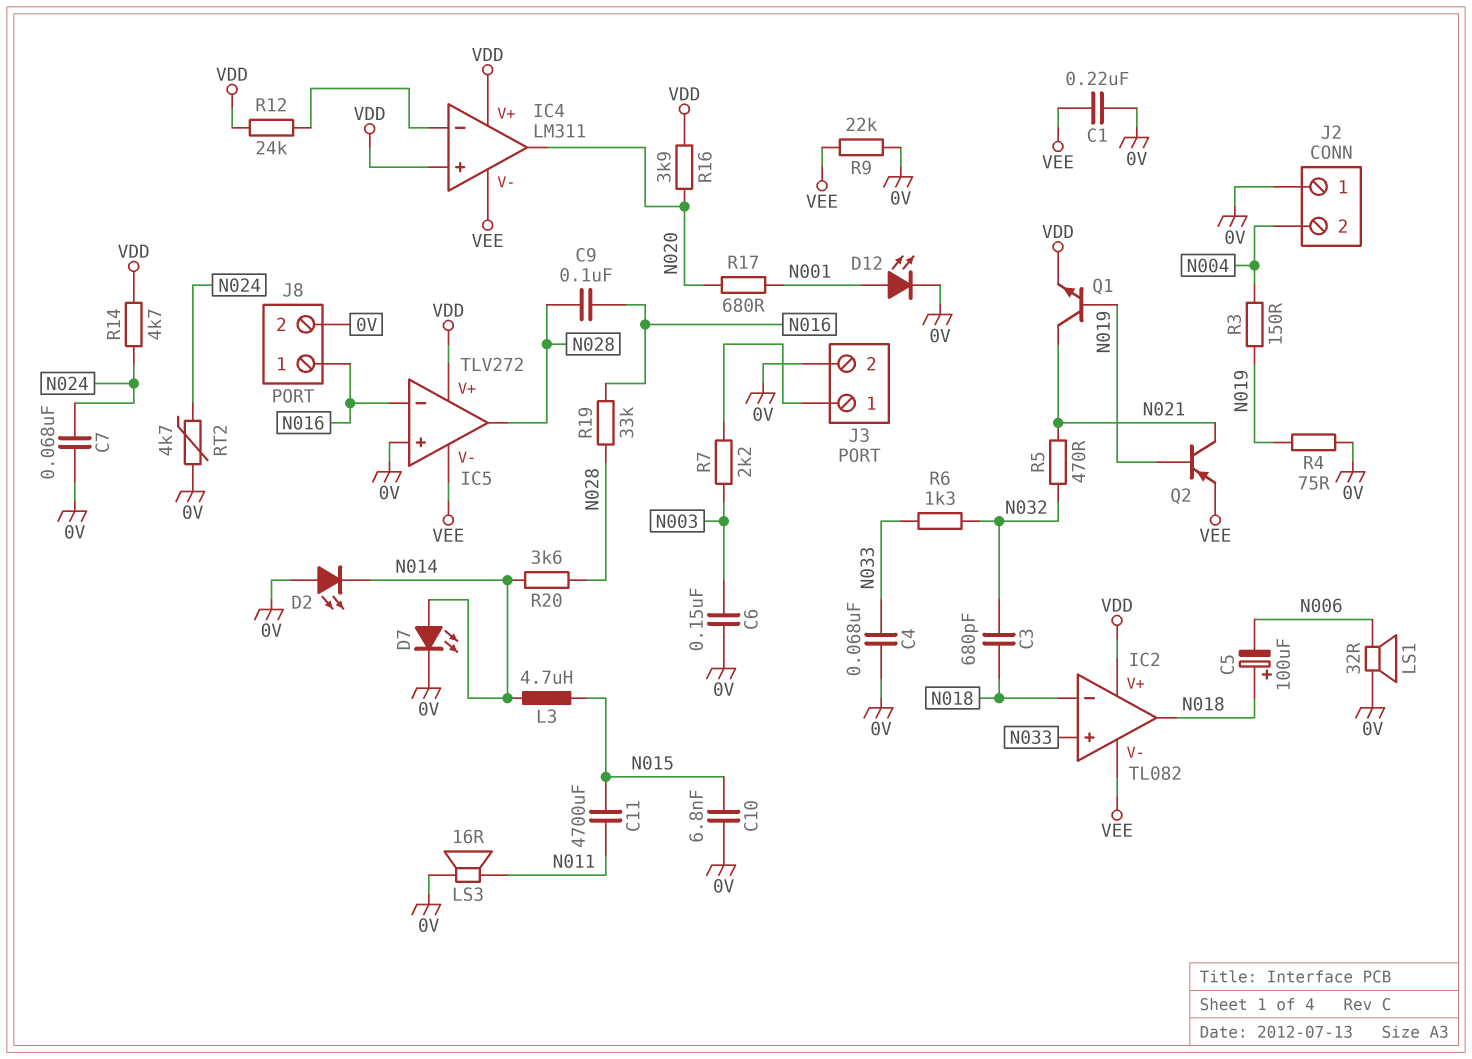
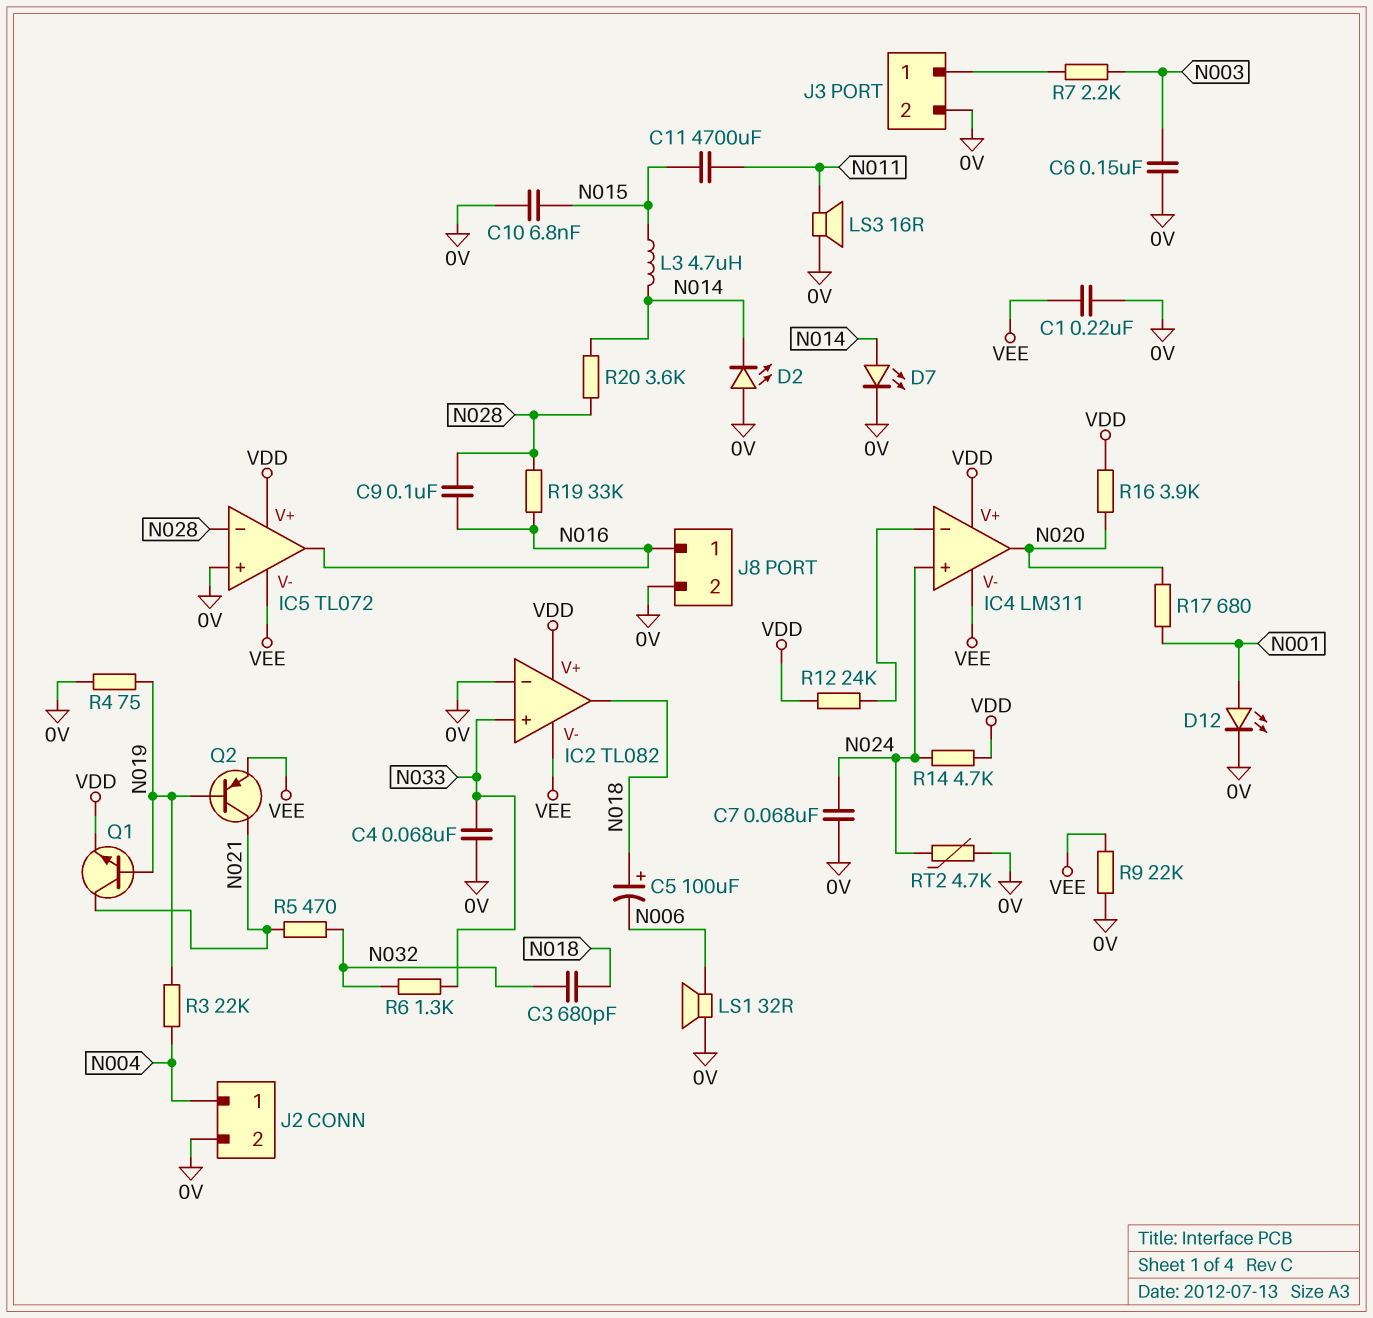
IC2 pin in-: N018 -> 0V
IC4 pin in+: VDD -> N024
IC5: TLV272 -> TL072
IC5 pin in-: N016 -> N028
IC5 pin out: N028 -> N016
J2 pin 1: 0V -> N004
J2 pin 2: N004 -> 0V
R3: 150 (N004, N019) -> 22k (N004, N019)

